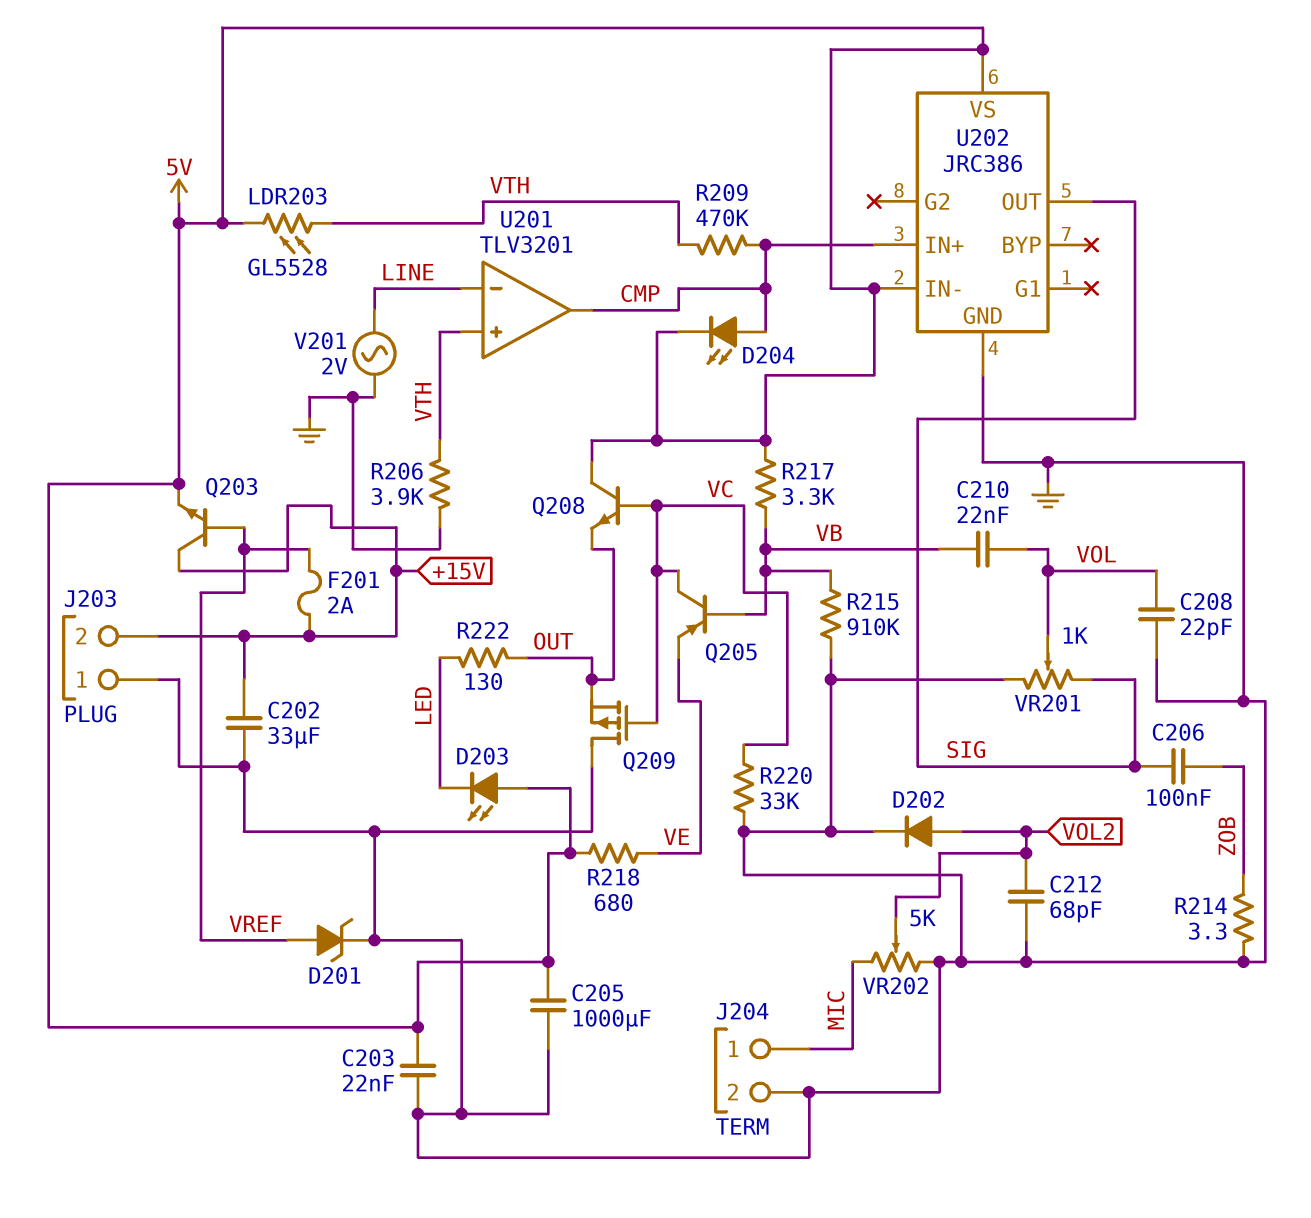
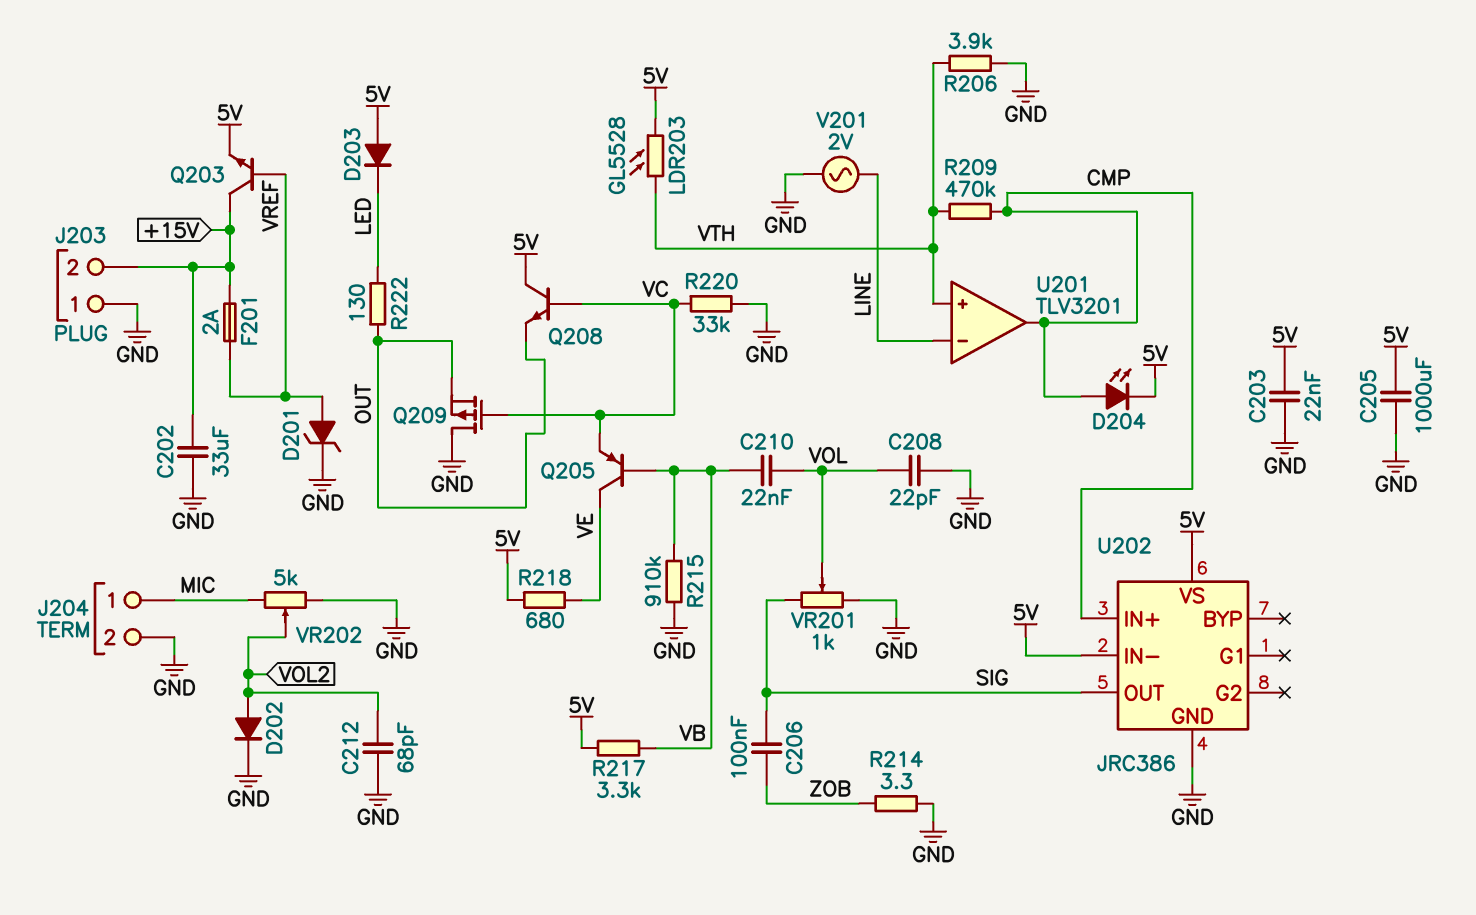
D203: LED (A 5V, K LED) -> diode (A 5V, K LED)
Q205: PNP (B VB, C VC, E VE) -> PNP (B VB, C VE, E VC)

